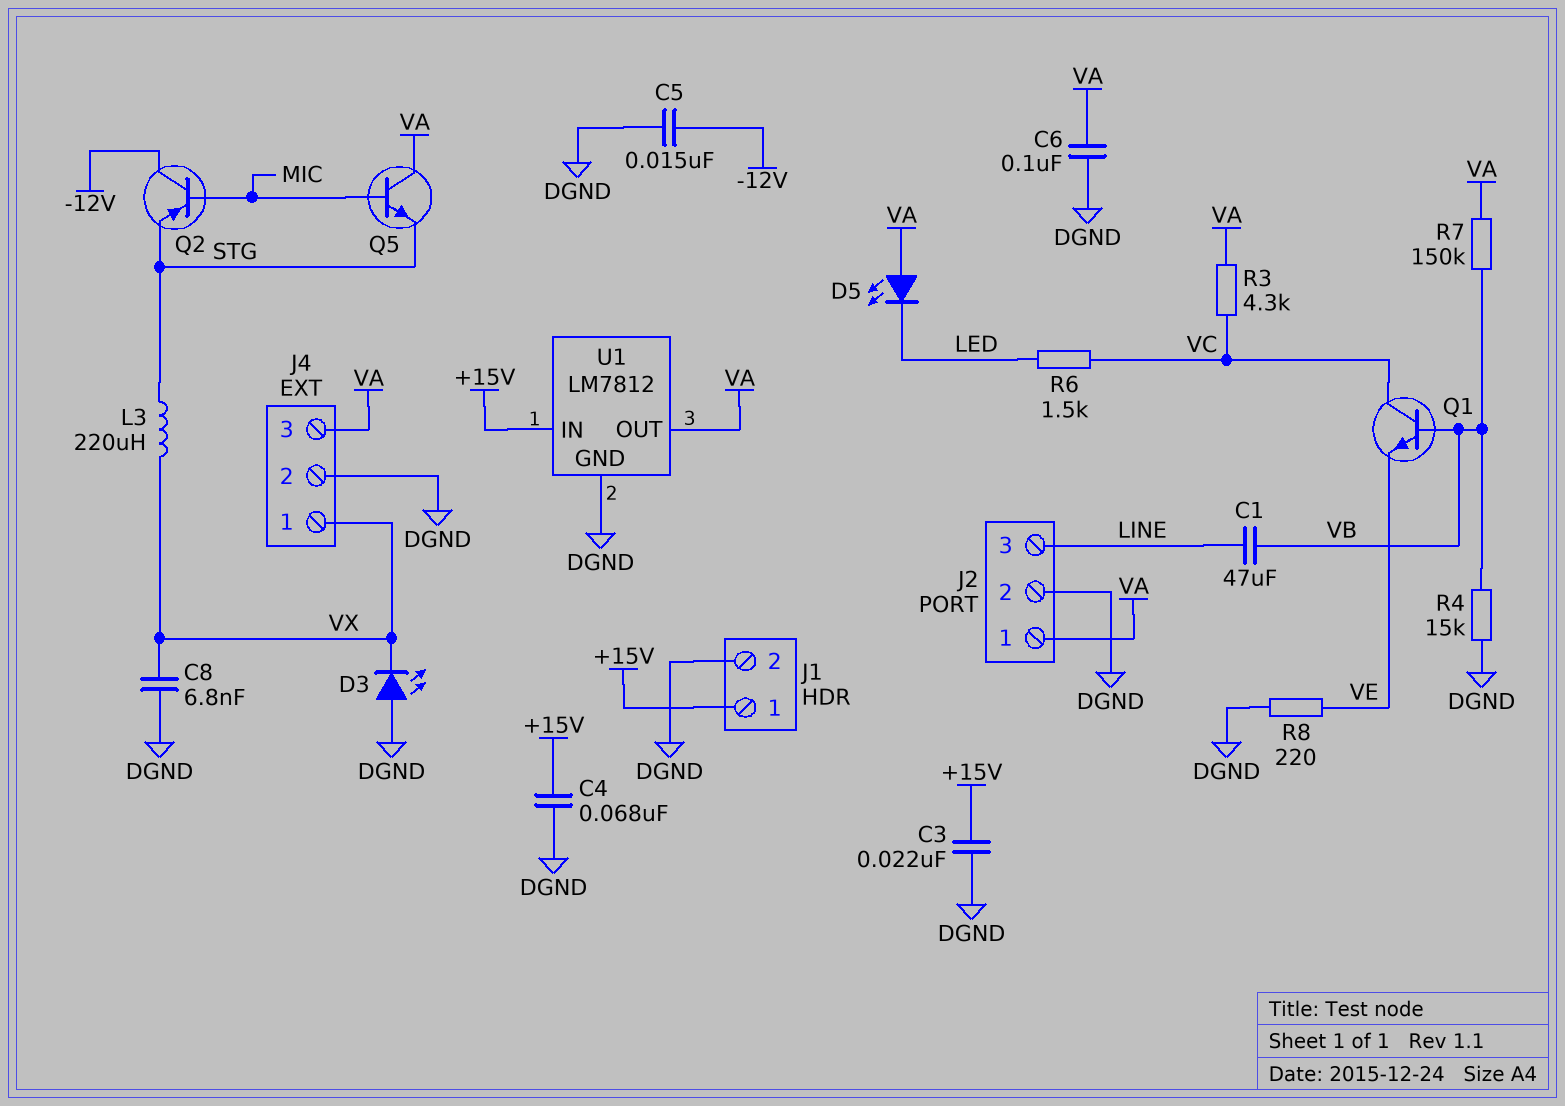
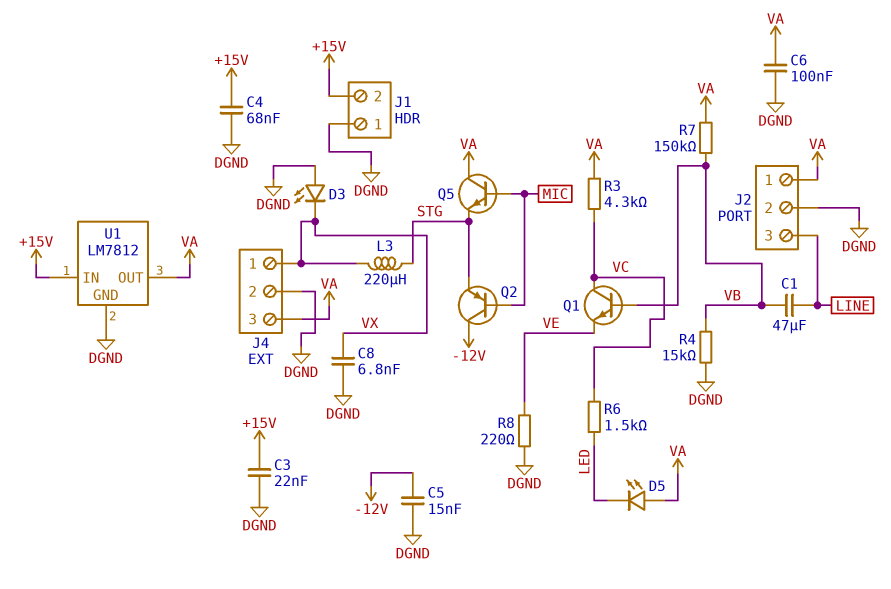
J1 pin 1: +15V -> DGND
J1 pin 2: DGND -> +15V

